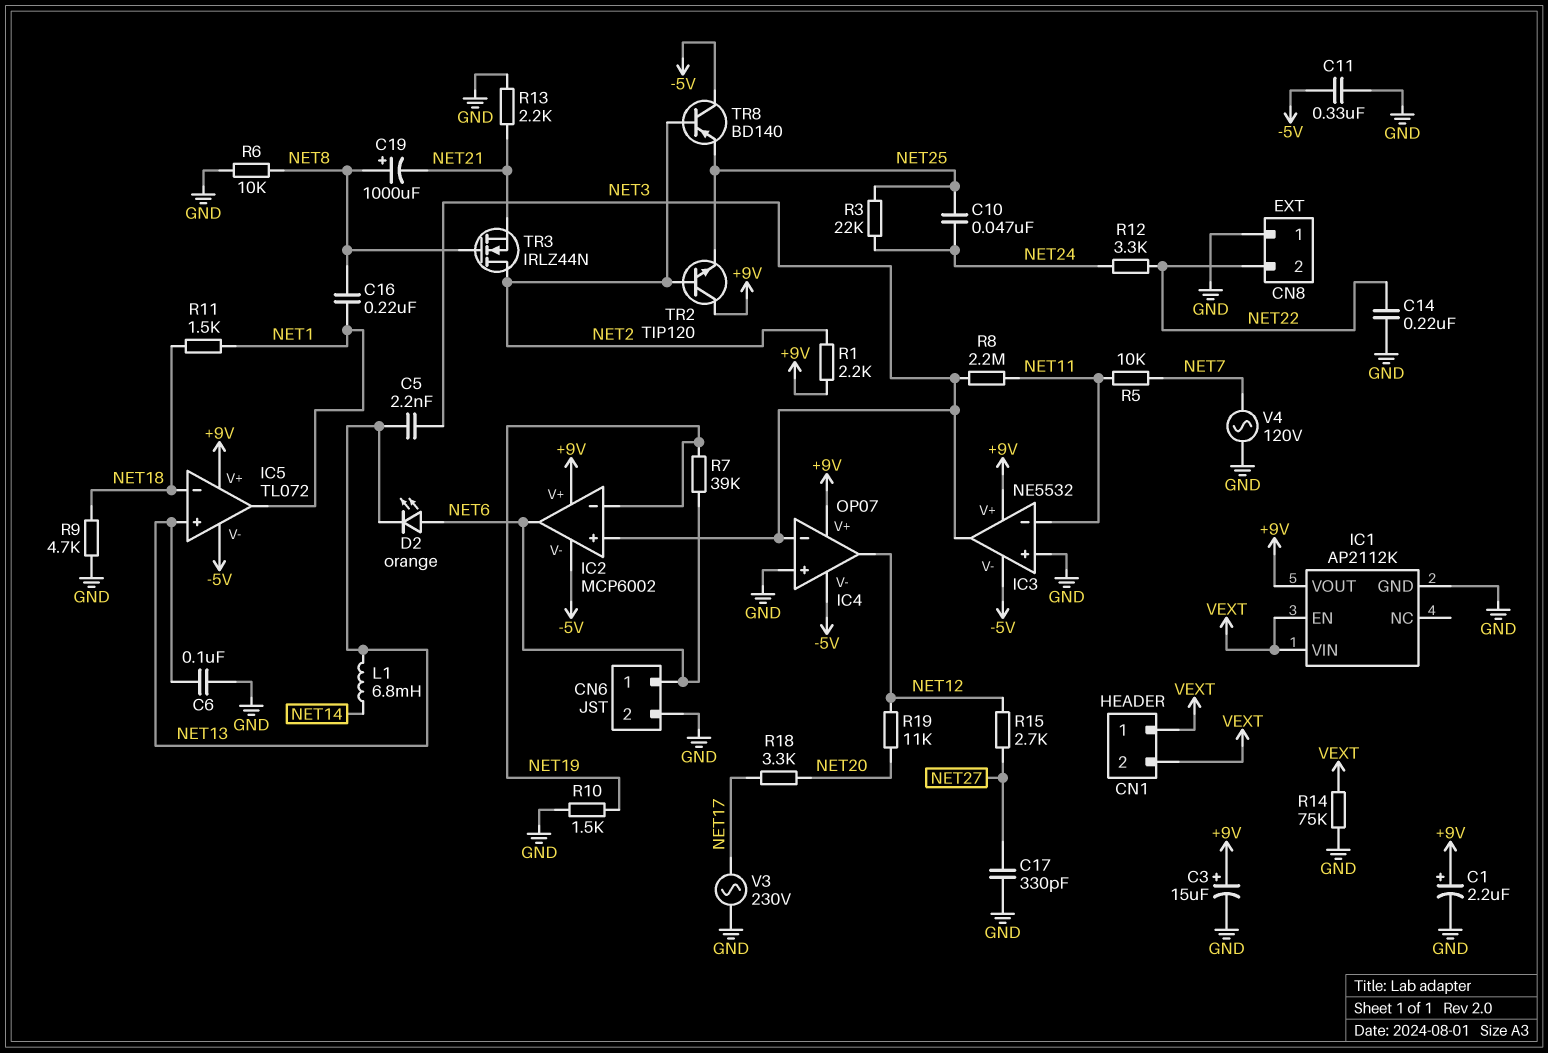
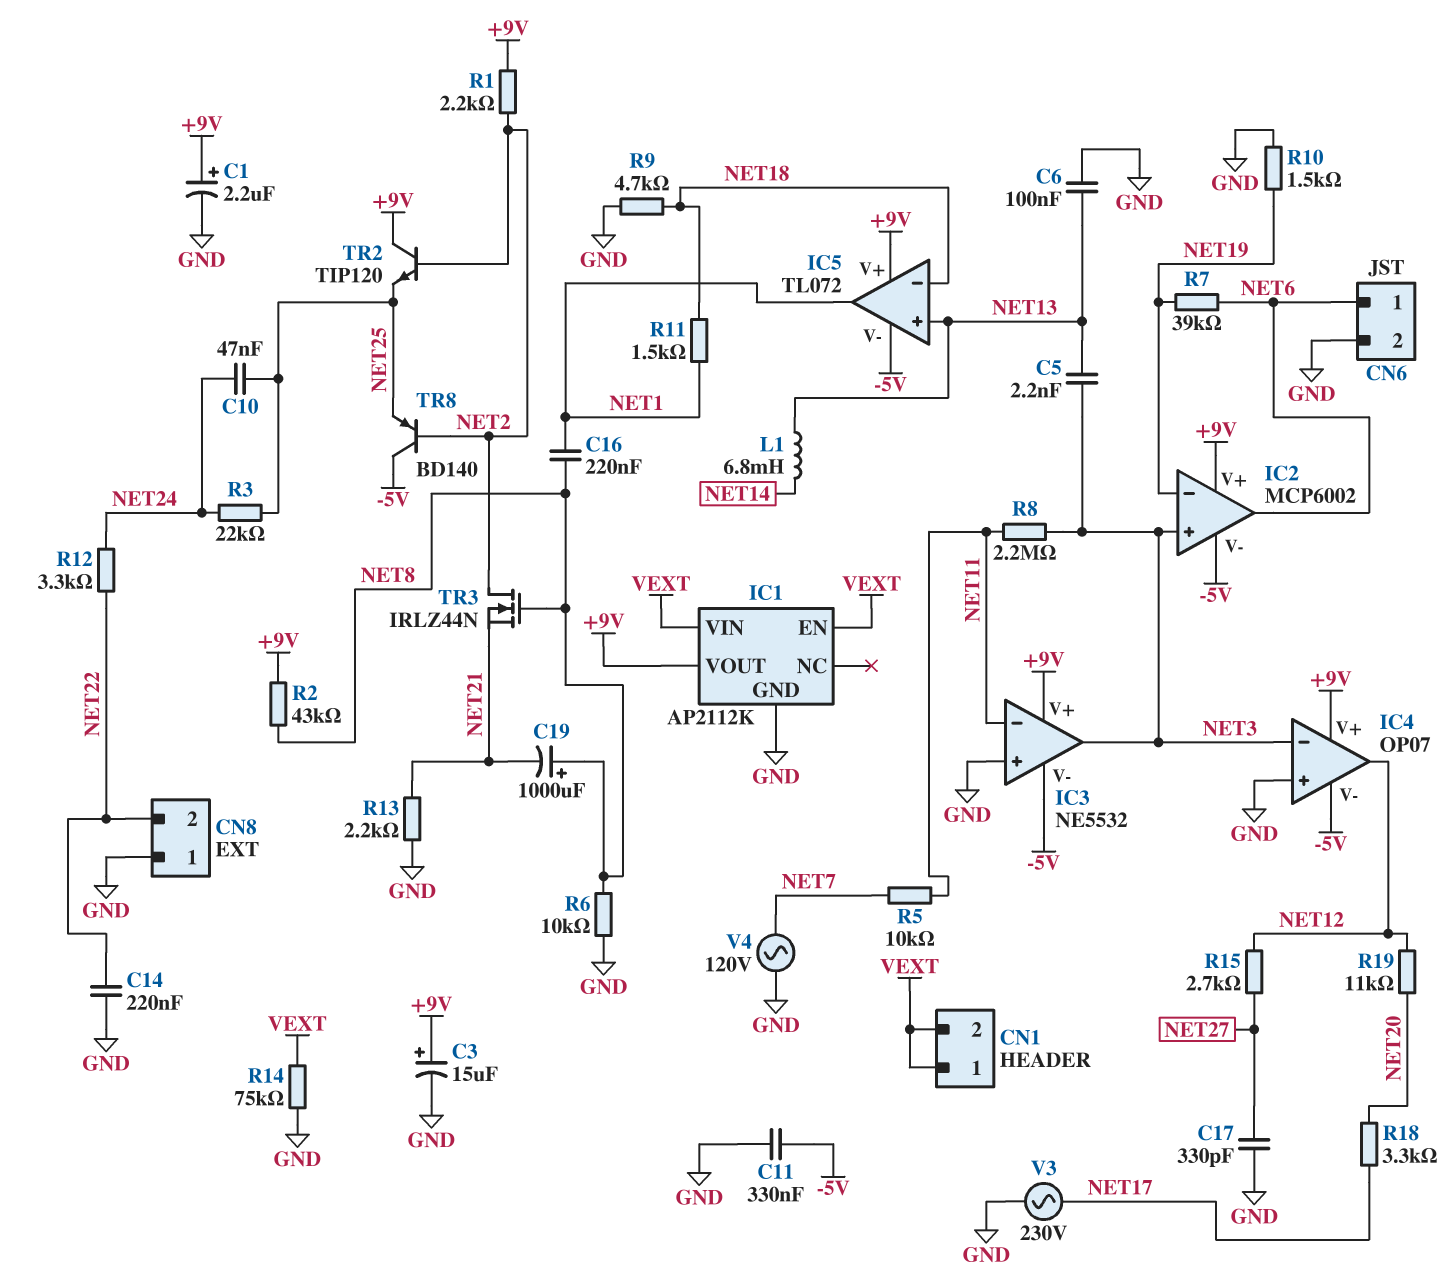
D2: LED orange (A NET6, K NET13) -> none
R2: none -> 43k (+9V, NET8)

